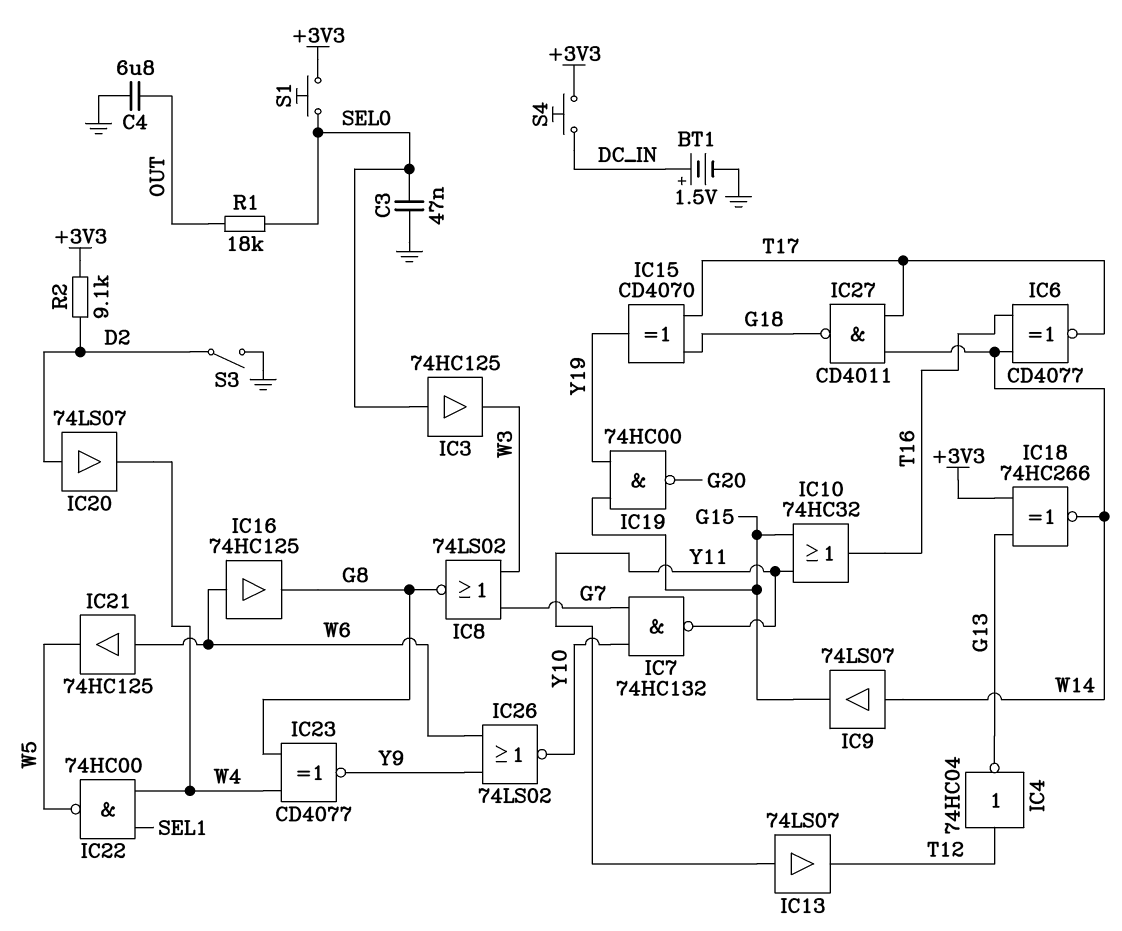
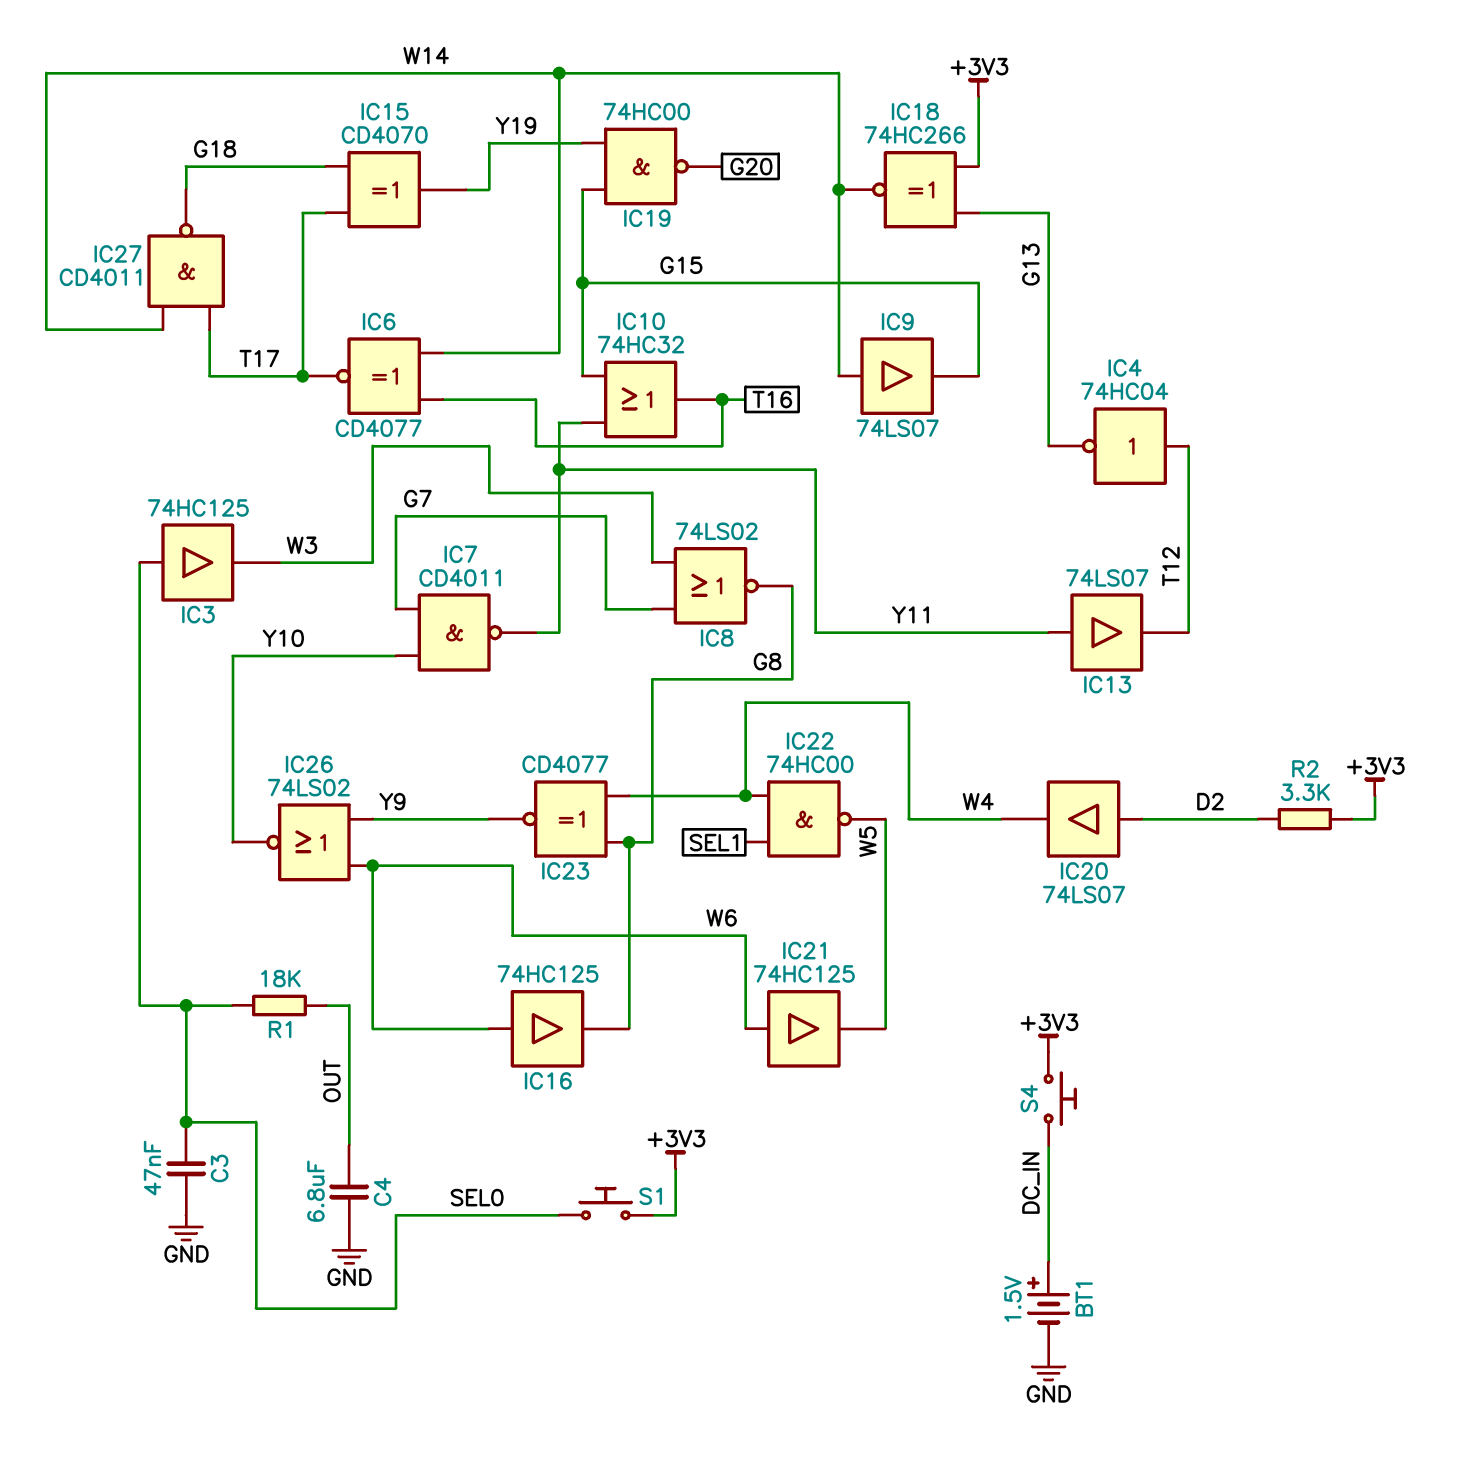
IC7: NAND 74HC132 (in G7, in Y10, out Y11) -> NAND CD4011 (in G7, in Y10, out Y11)
R2: 9.1k (+3V3, D2) -> 3.3k (+3V3, D2)
S3: switch (D2, GND) -> none

